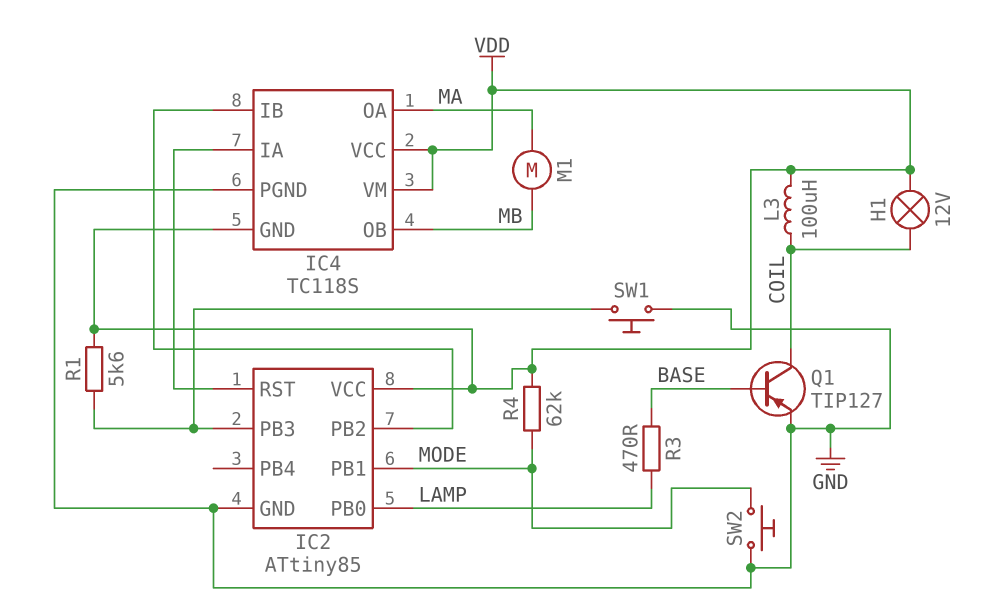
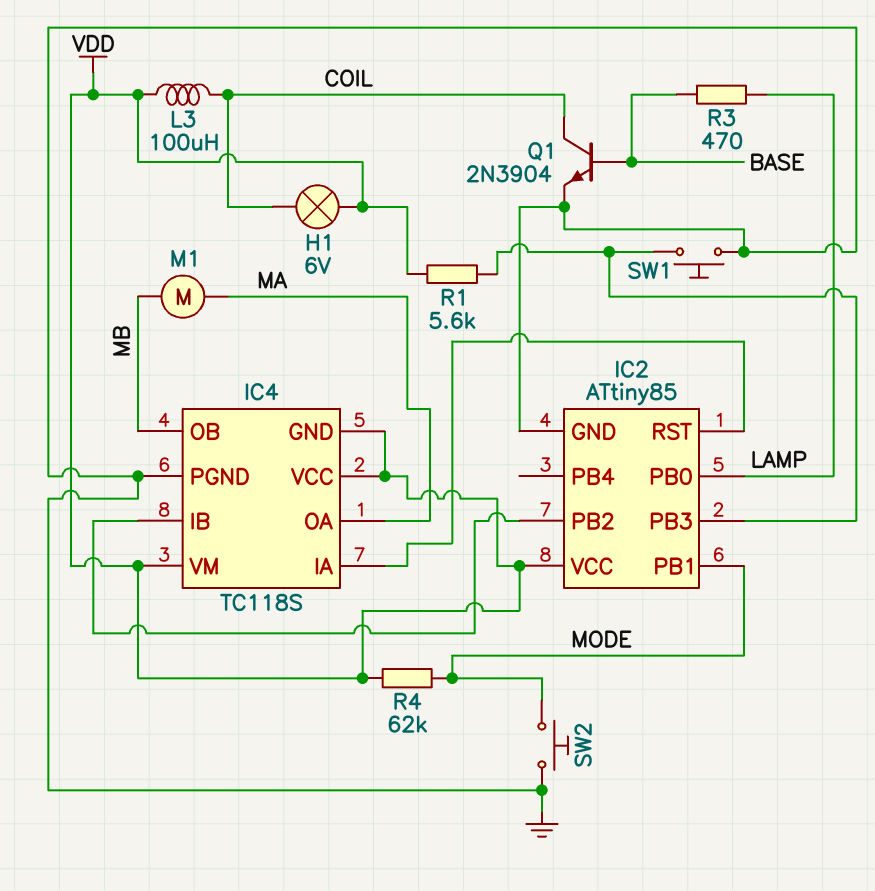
H1: lamp 12V (COIL, VDD) -> lamp 6V (COIL, VDD)
Q1: PNP TIP127 (B BASE, C COIL, E GND) -> NPN 2N3904 (B BASE, C COIL, E GND)

